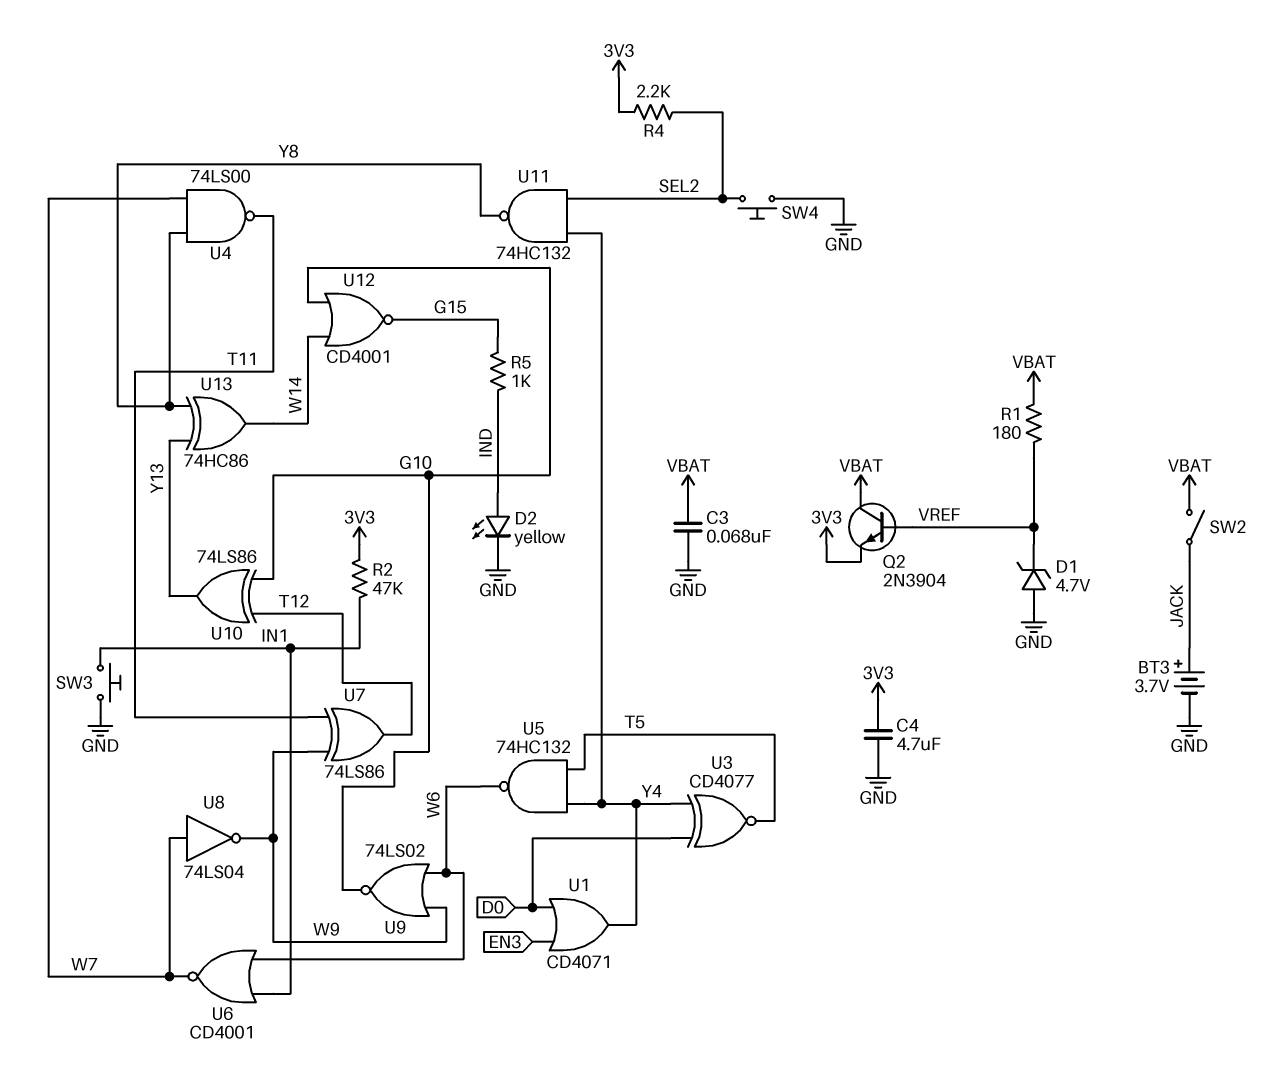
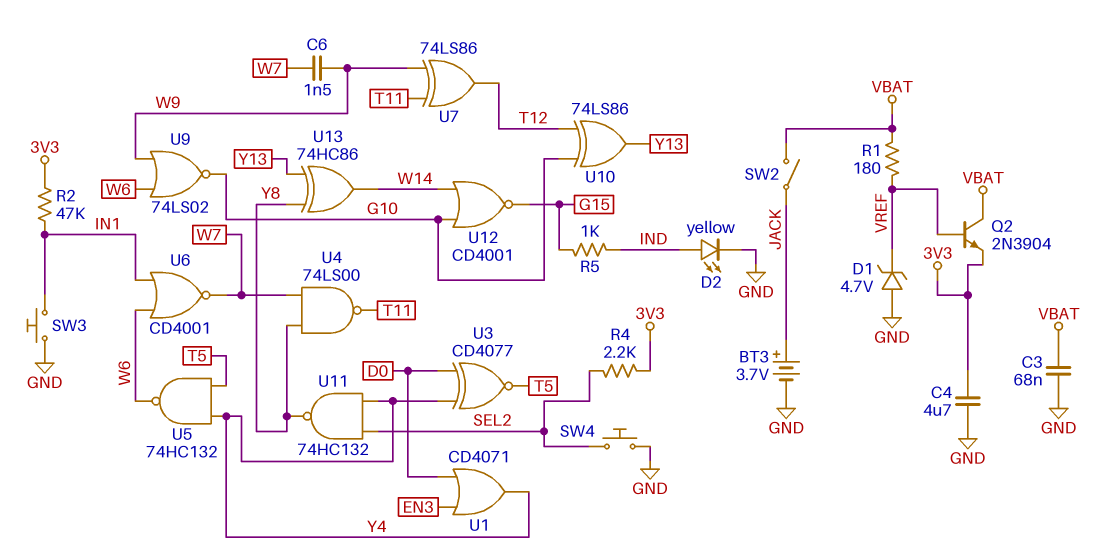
C6: none -> 1.5nF (W7, W9)
U8: NOT 74LS04 (in W7, out W9) -> none

